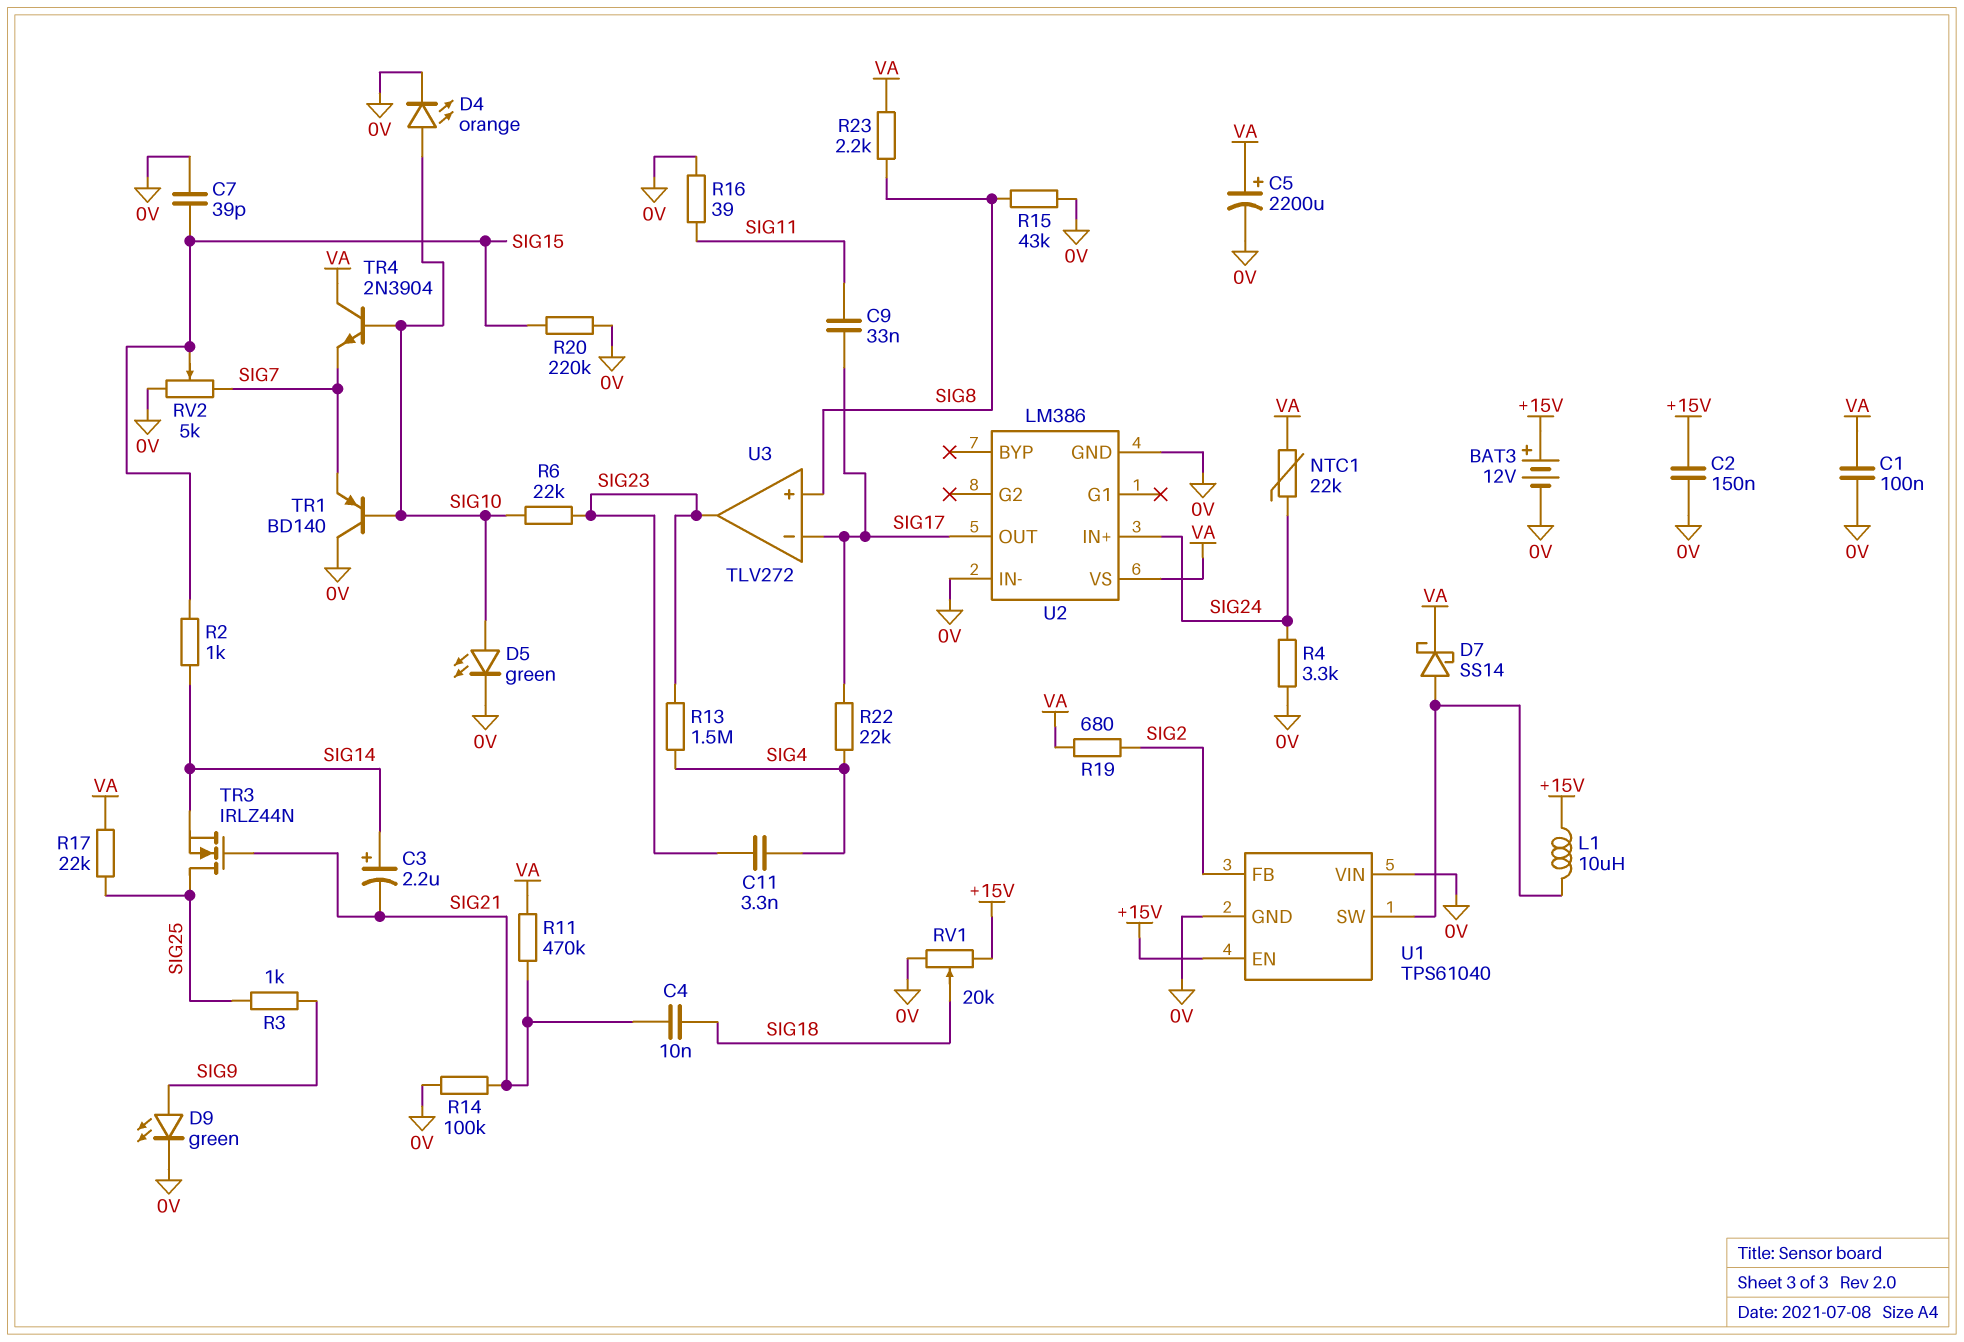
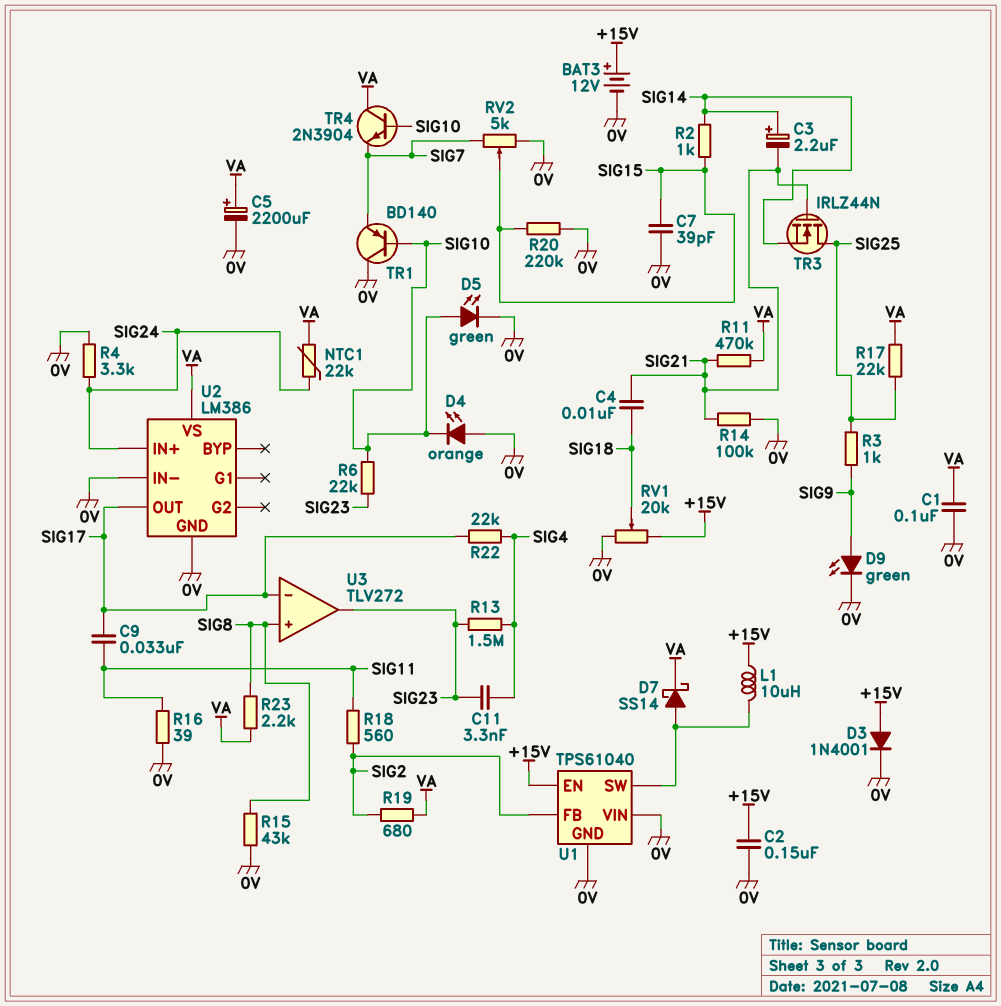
D3: none -> diode 1N4001 (A +15V, K 0V)
D4: LED orange (A SIG10, K 0V) -> LED orange (A 0V, K SIG10)
R18: none -> 560 (SIG2, SIG11)

